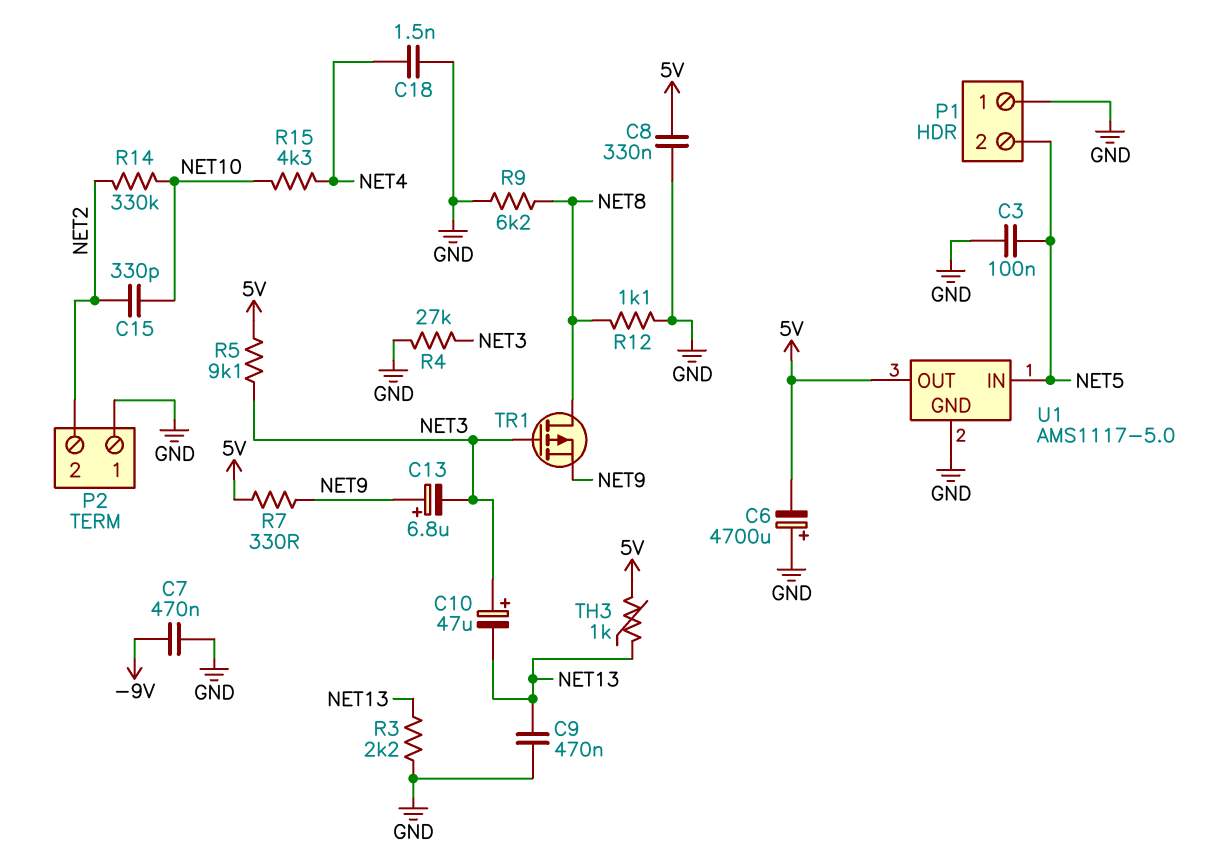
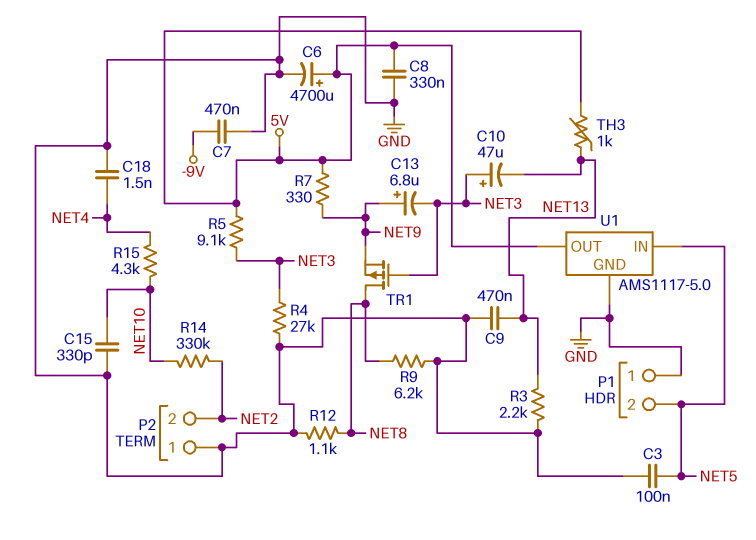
C6: 4700uF (plus GND, minus 5V) -> 4700uF (plus 5V, minus GND)
C15: 330pF (NET2, NET10) -> 330pF (GND, NET10)

